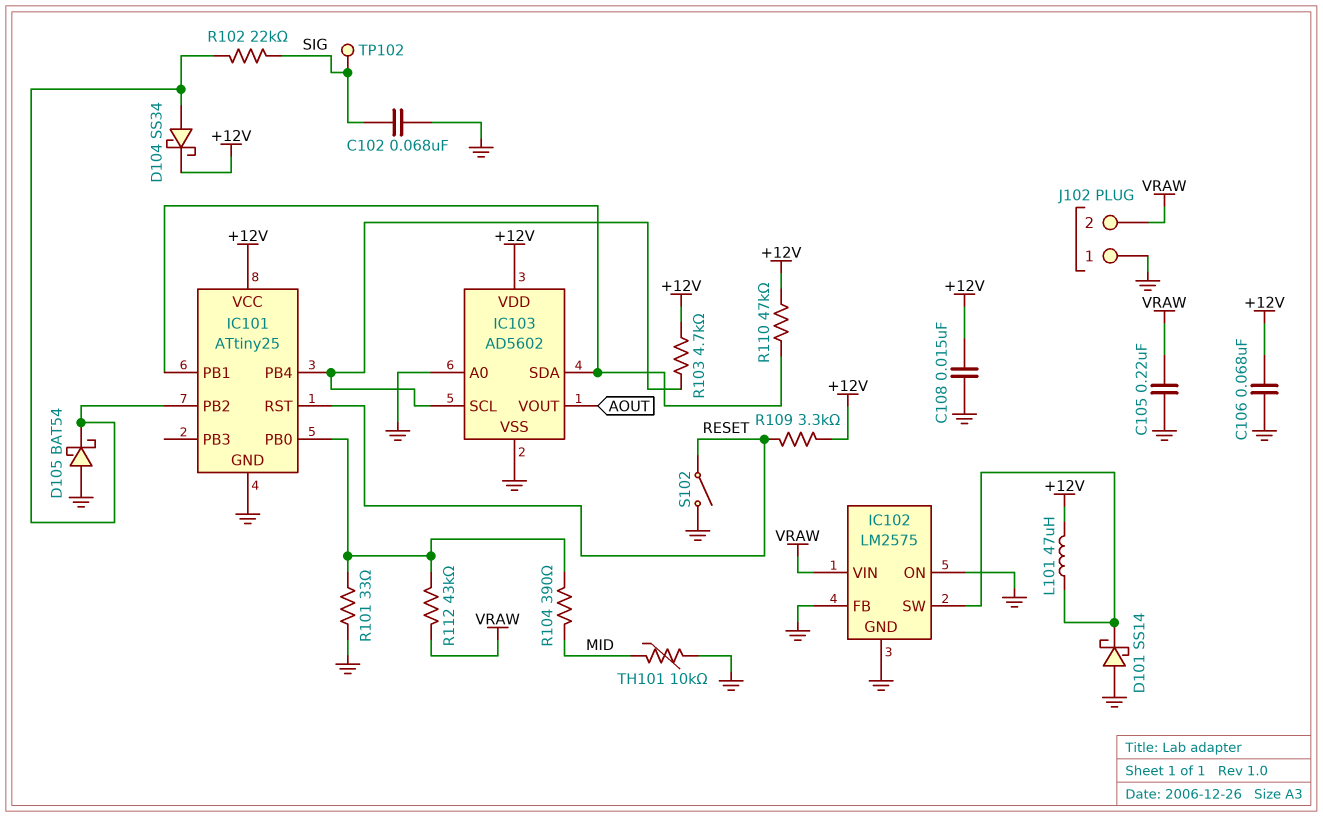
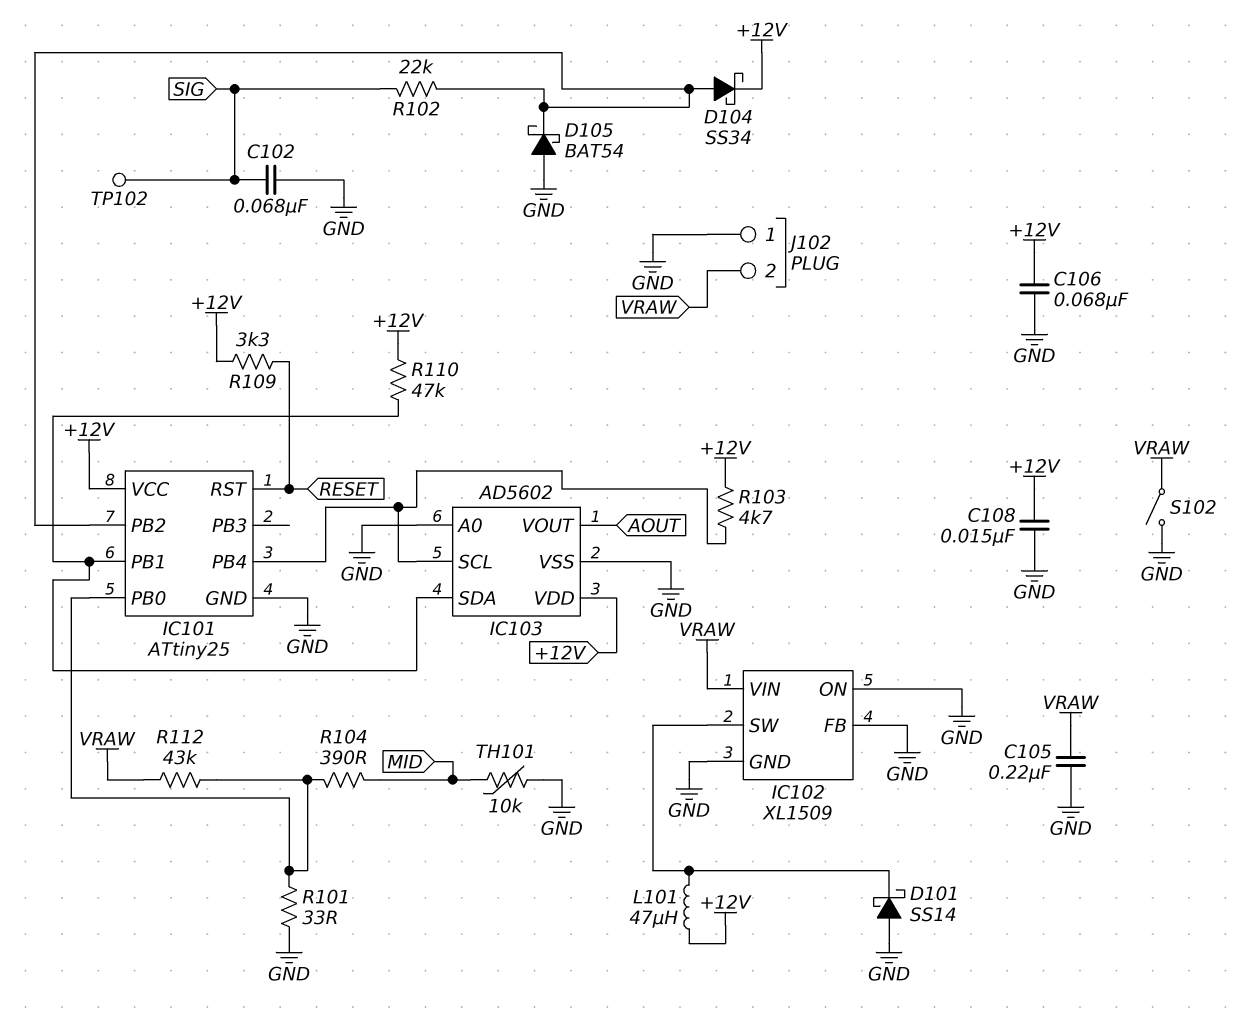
IC102: LM2575 -> XL1509
S102: switch (GND, RESET) -> switch (GND, VRAW)

